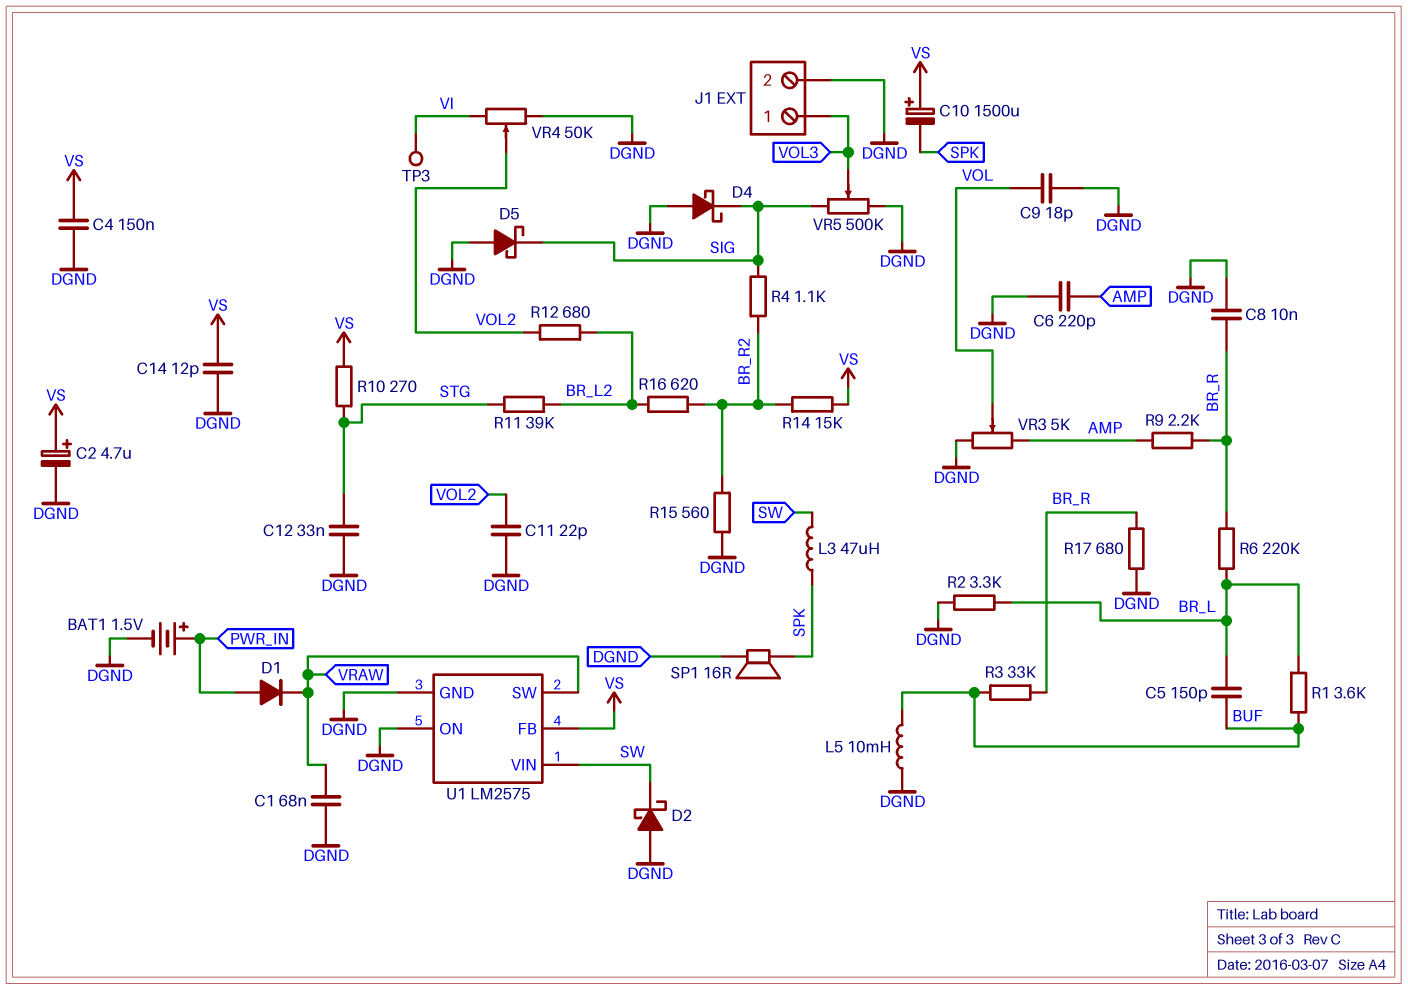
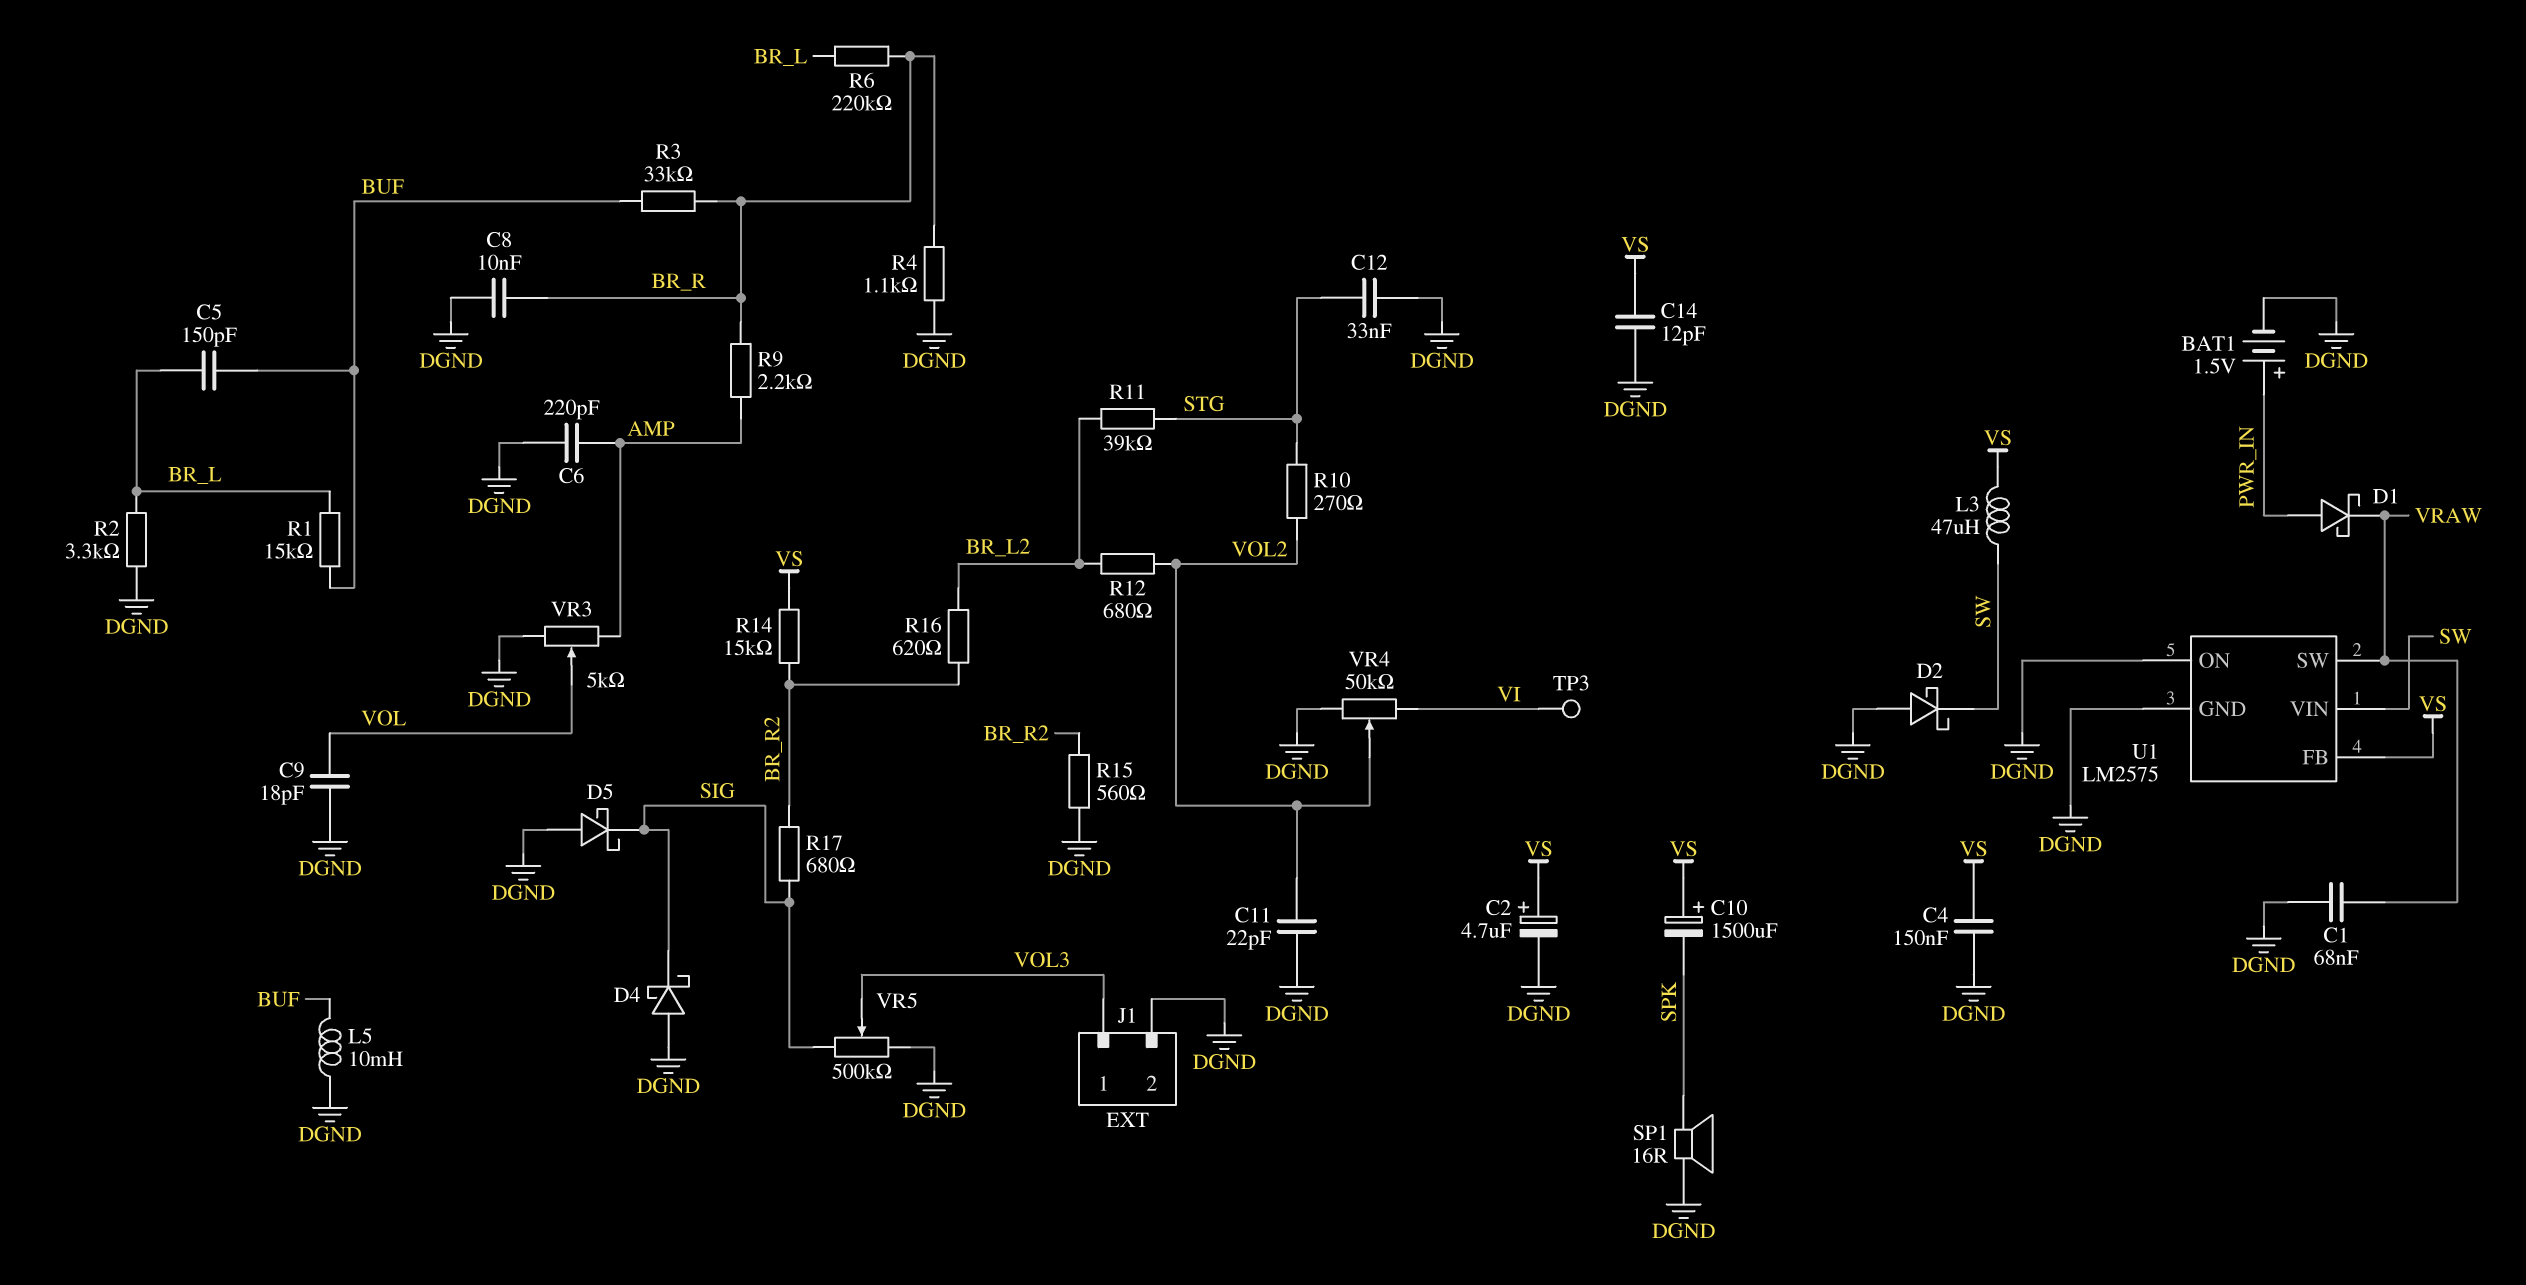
D1: diode (A PWR_IN, K VRAW) -> schottky (A PWR_IN, K VRAW)
L3: 47uH (SPK, SW) -> 47uH (SW, VS)
R1: 3.6k (BR_L, BUF) -> 15k (BR_L, BUF)
R4: 1.1k (BR_R2, SIG) -> 1.1k (BR_R, DGND)
R10: 270 (STG, VS) -> 270 (STG, VOL2)
R17: 680 (BR_R, DGND) -> 680 (BR_R2, SIG)

